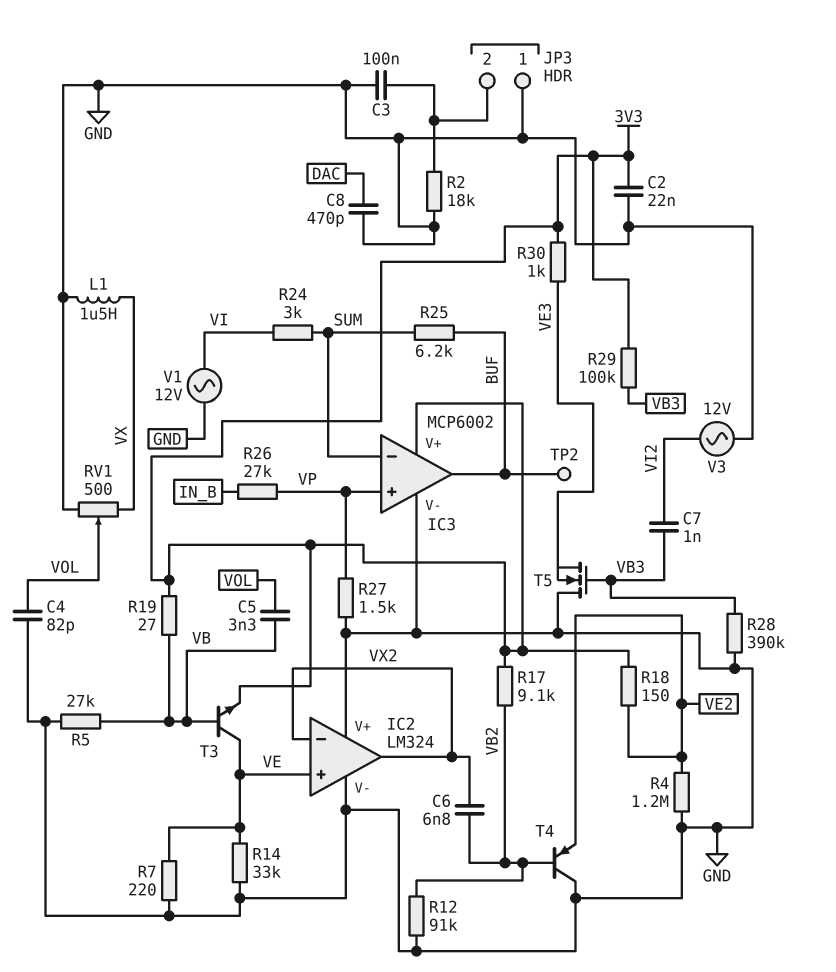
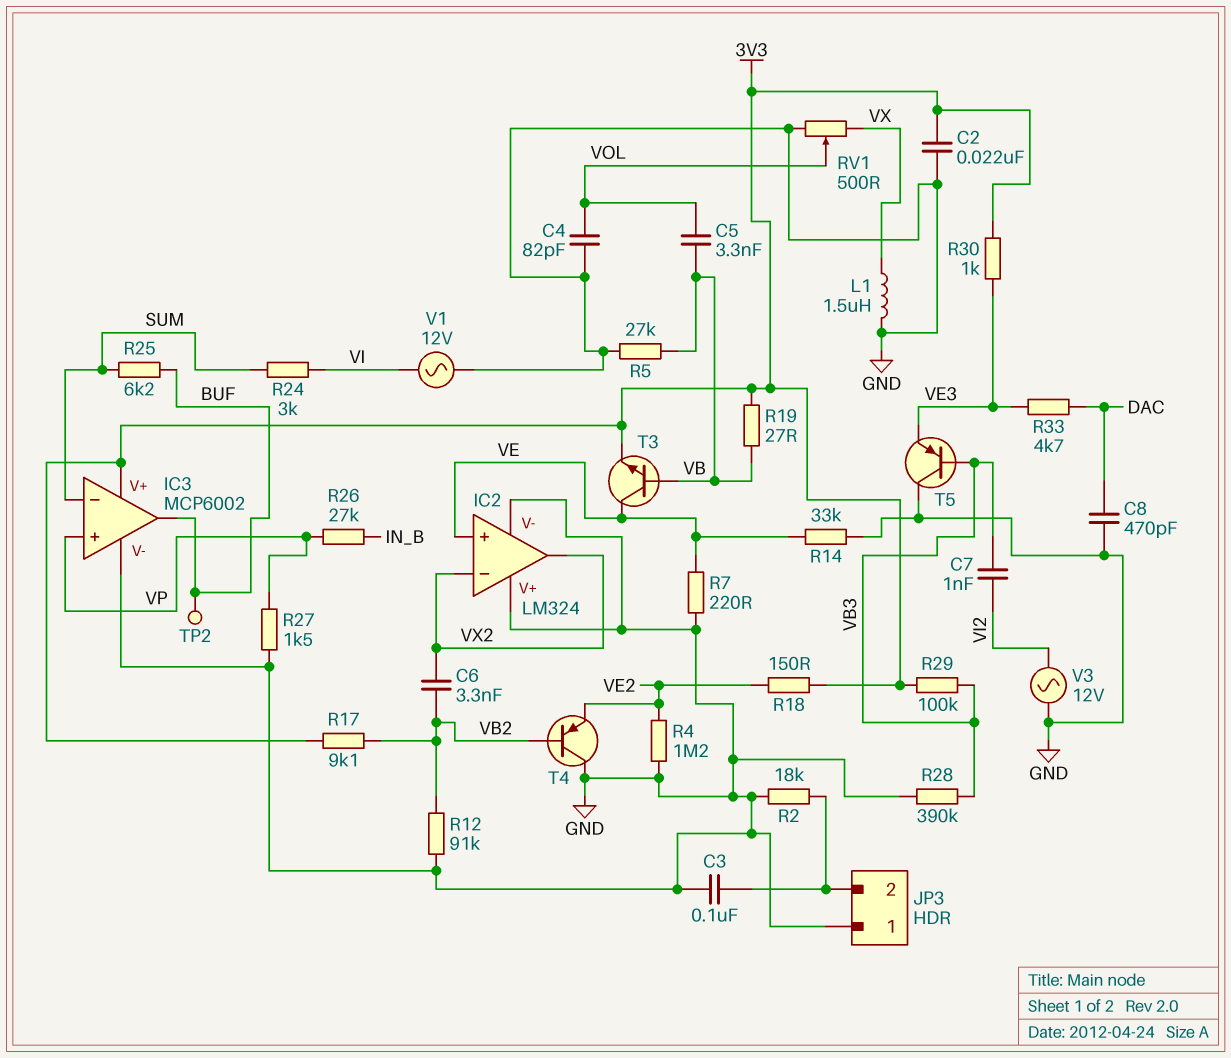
C6: 6.8nF (VB2, VX2) -> 3.3nF (VB2, VX2)
R33: none -> 4.7k (DAC, VE3)
T5: NMOS (G VB3, D GND, S VE3) -> PNP (B VB3, C GND, E VE3)

